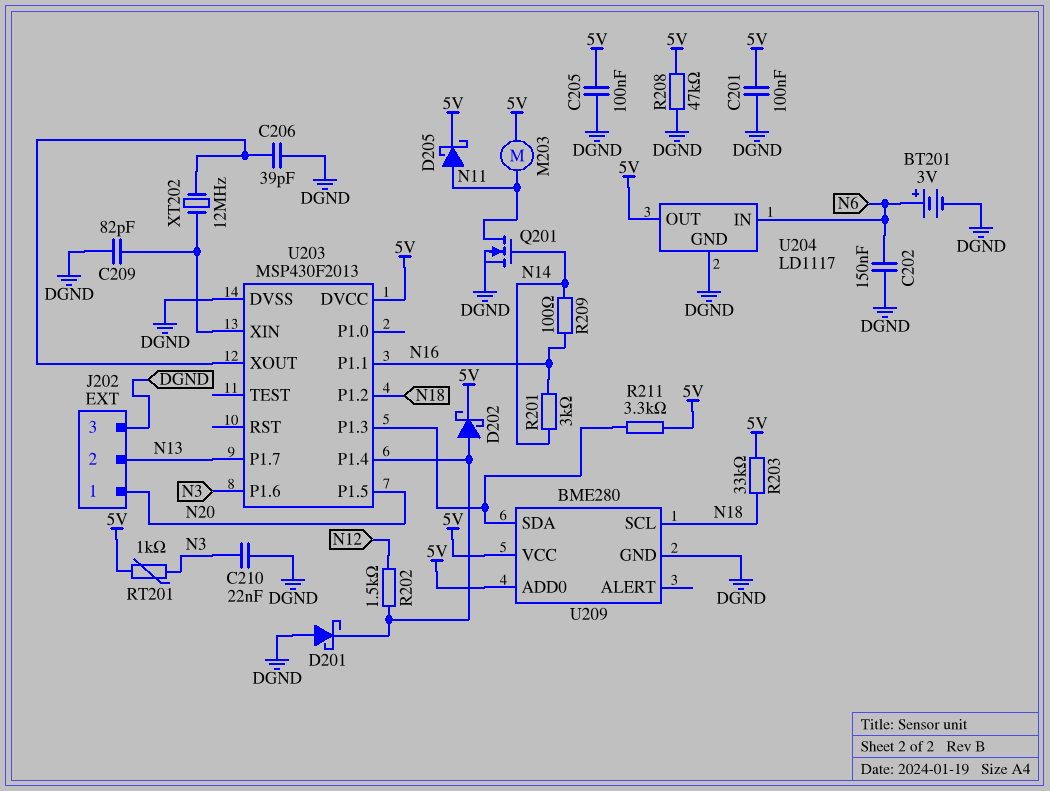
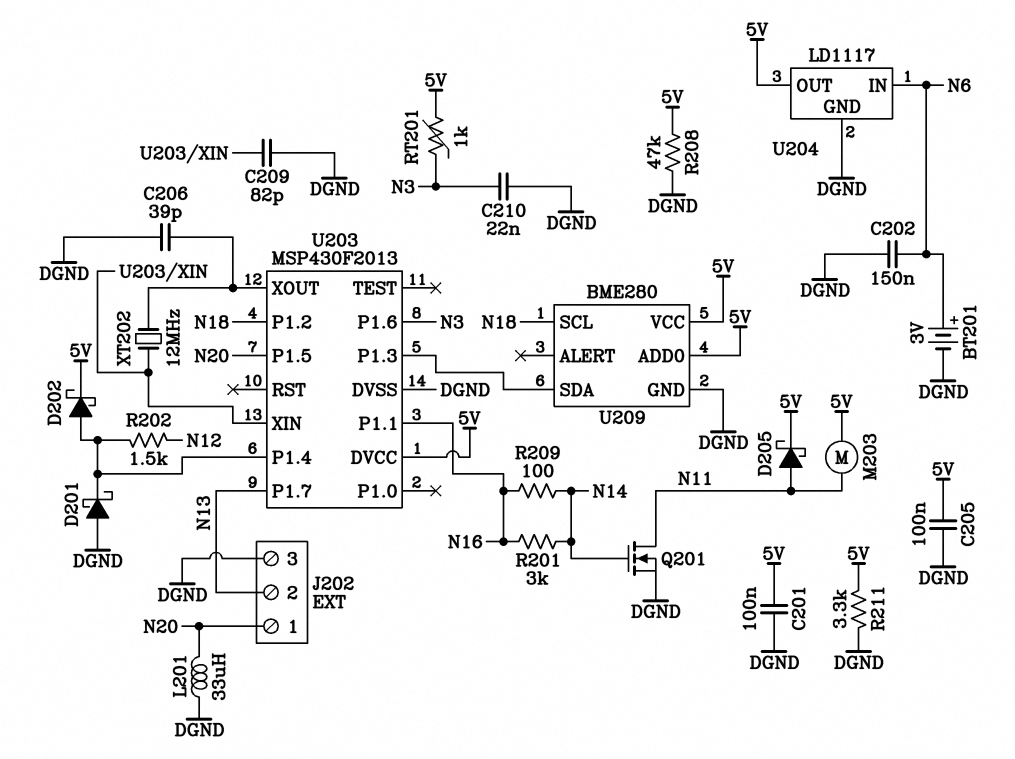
L201: none -> 33uH (DGND, N20)
R203: 33k (5V, N18) -> none
R211: 3.3k (5V, U203/P1.3) -> 3.3k (5V, DGND)

